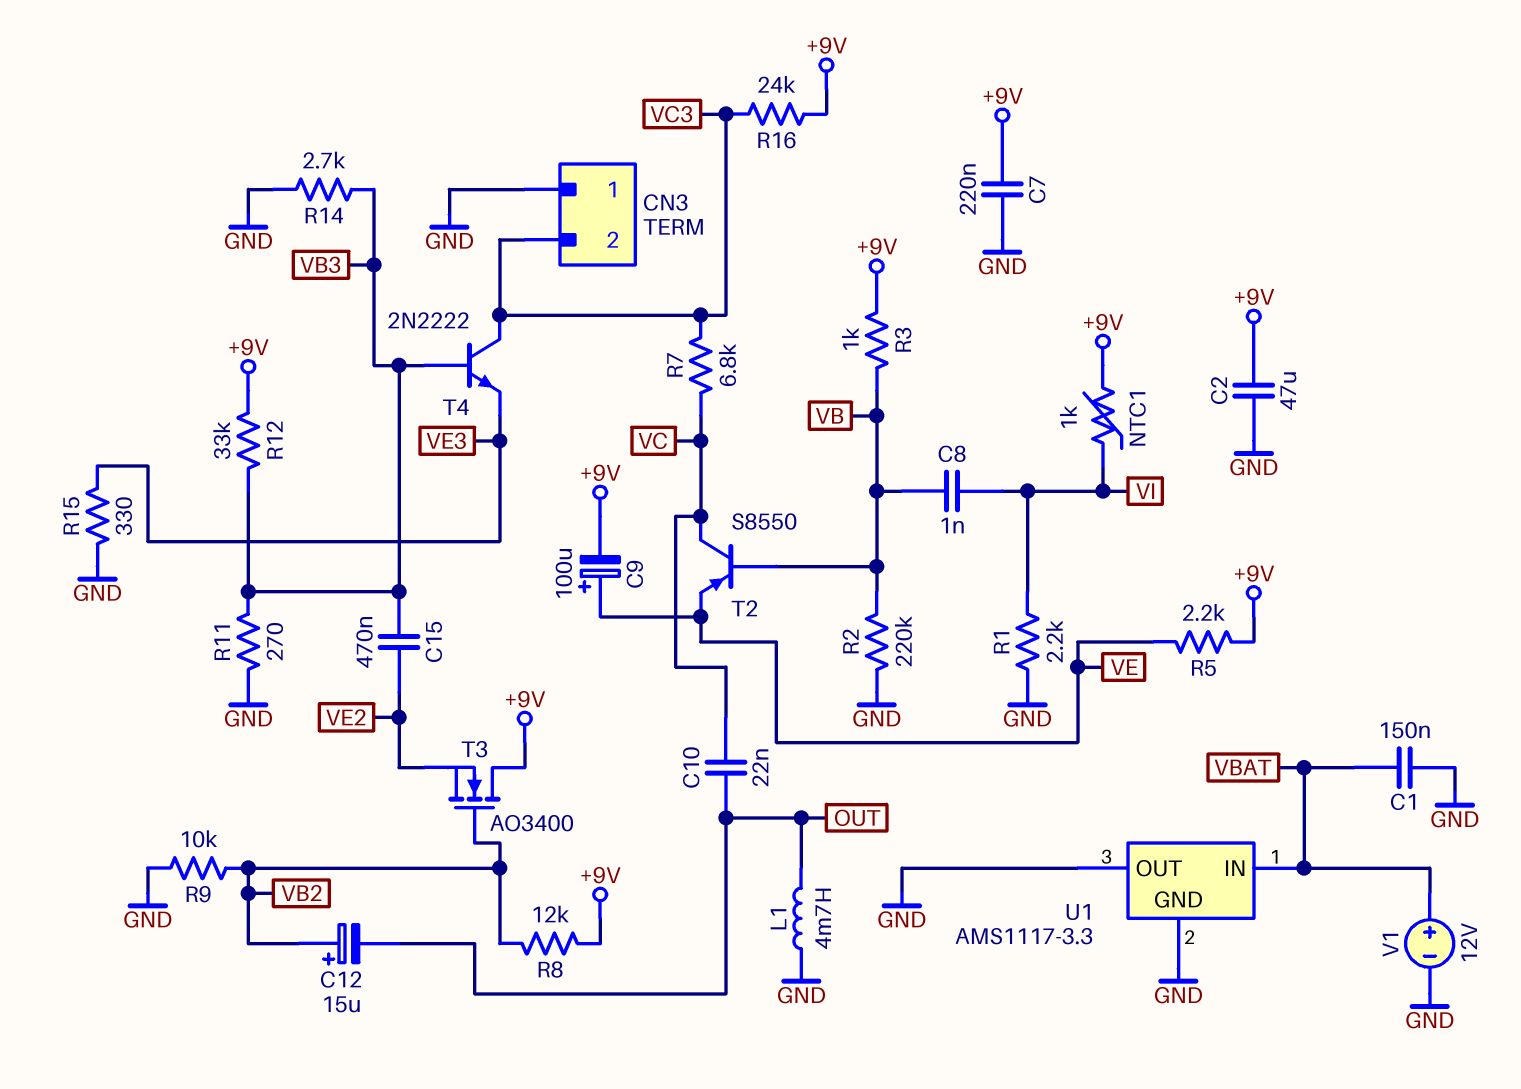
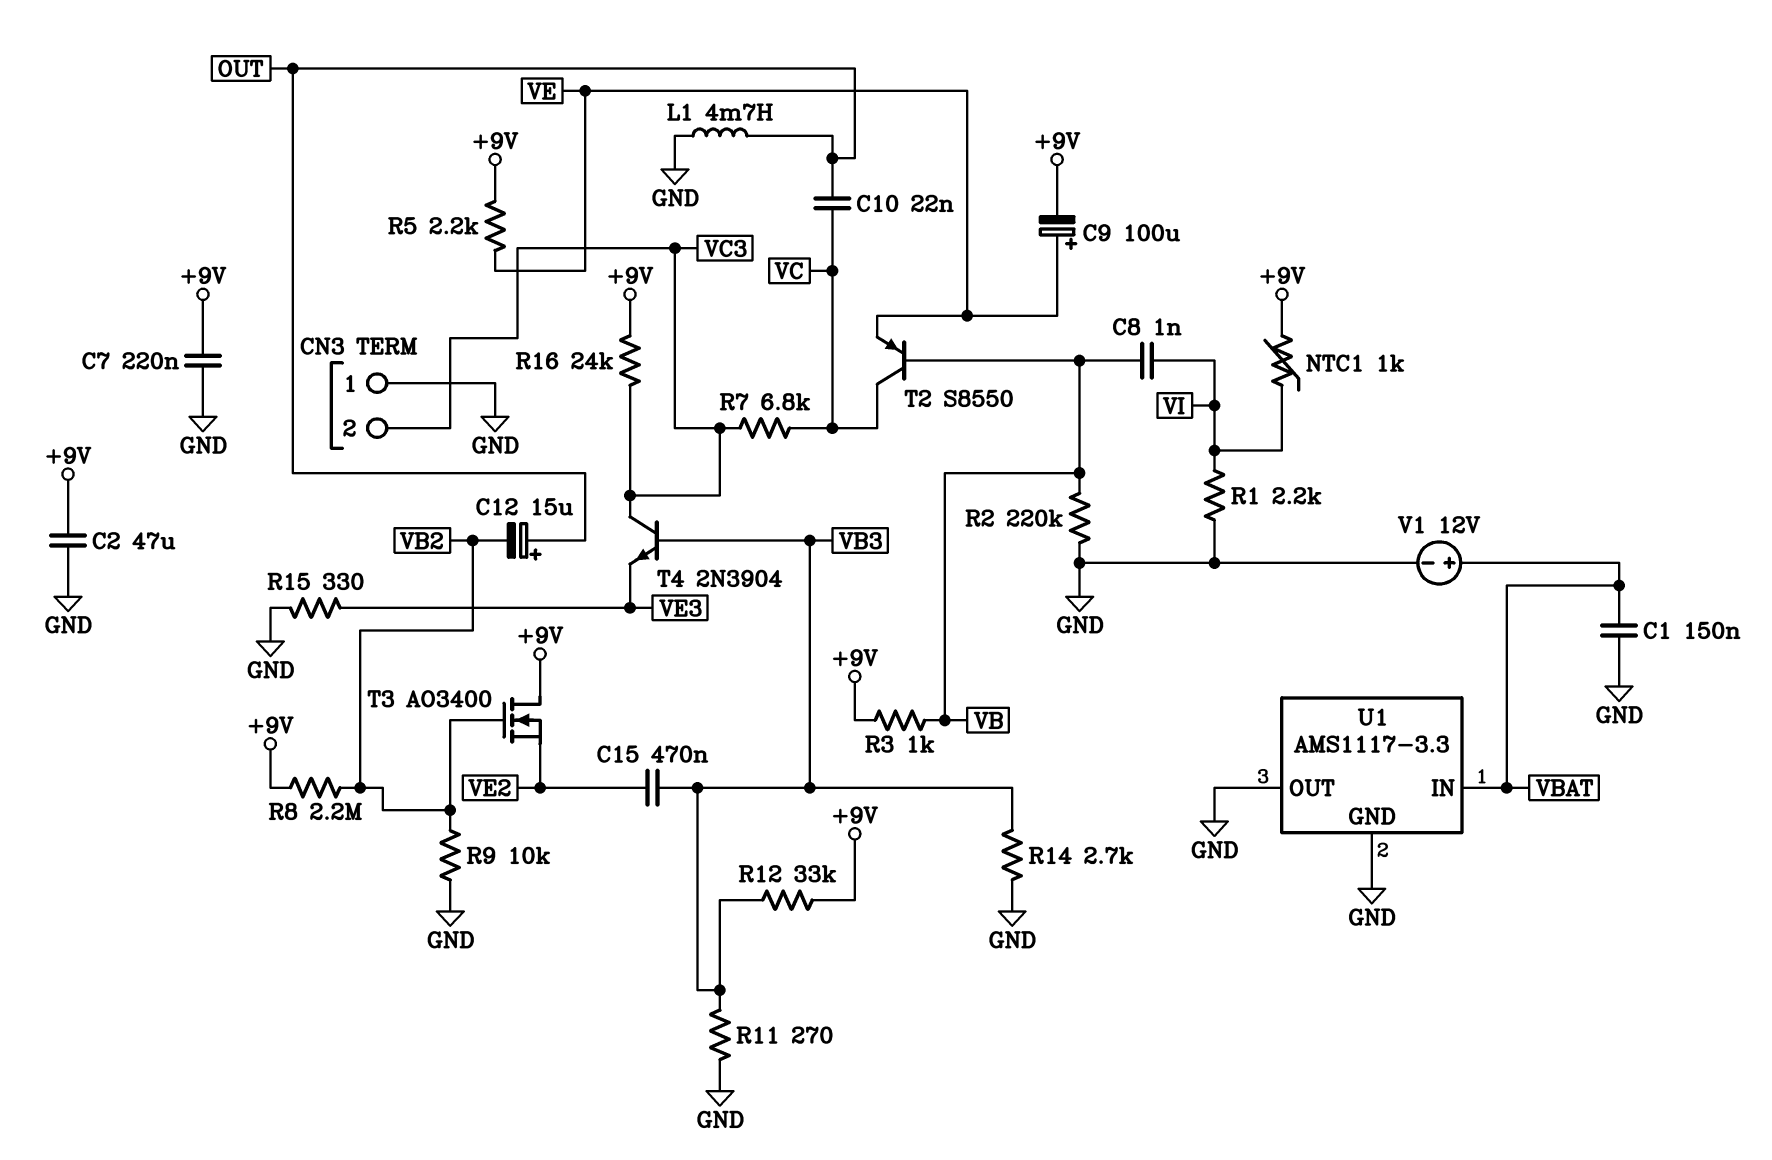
C12: 15uF (plus VB2, minus OUT) -> 15uF (plus OUT, minus VB2)
R8: 12k (+9V, VB2) -> 2.2M (+9V, VB2)
T4: NPN 2N2222 (B VB3, C VC3, E VE3) -> NPN 2N3904 (B VB3, C VC3, E VE3)

